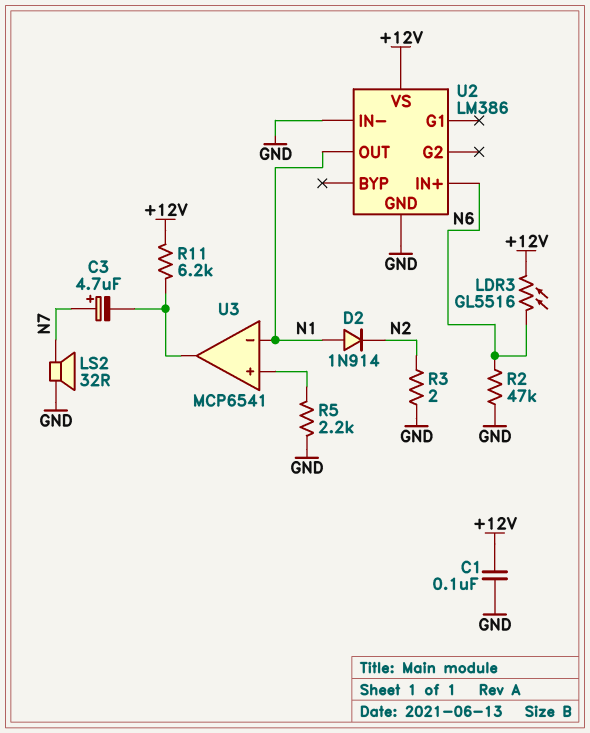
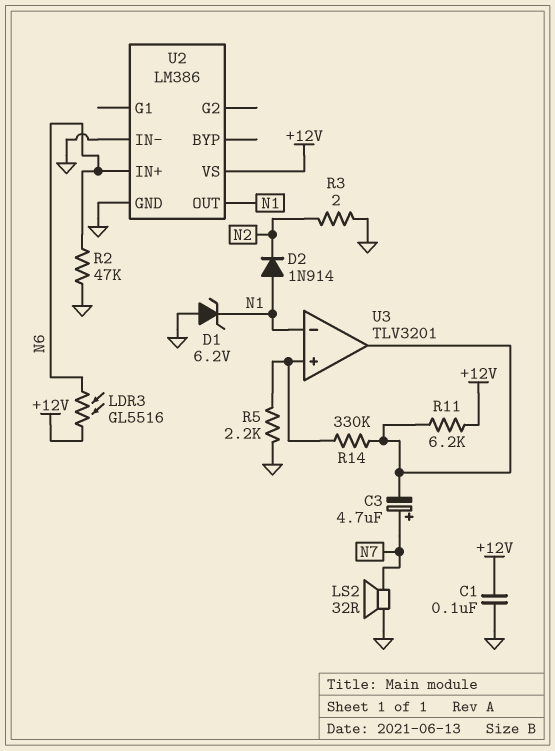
D1: none -> zener 6.2V (A GND, K N1)
R14: none -> 330k (U3/in+, U3/out)
U3: MCP6541 -> TLV3201

